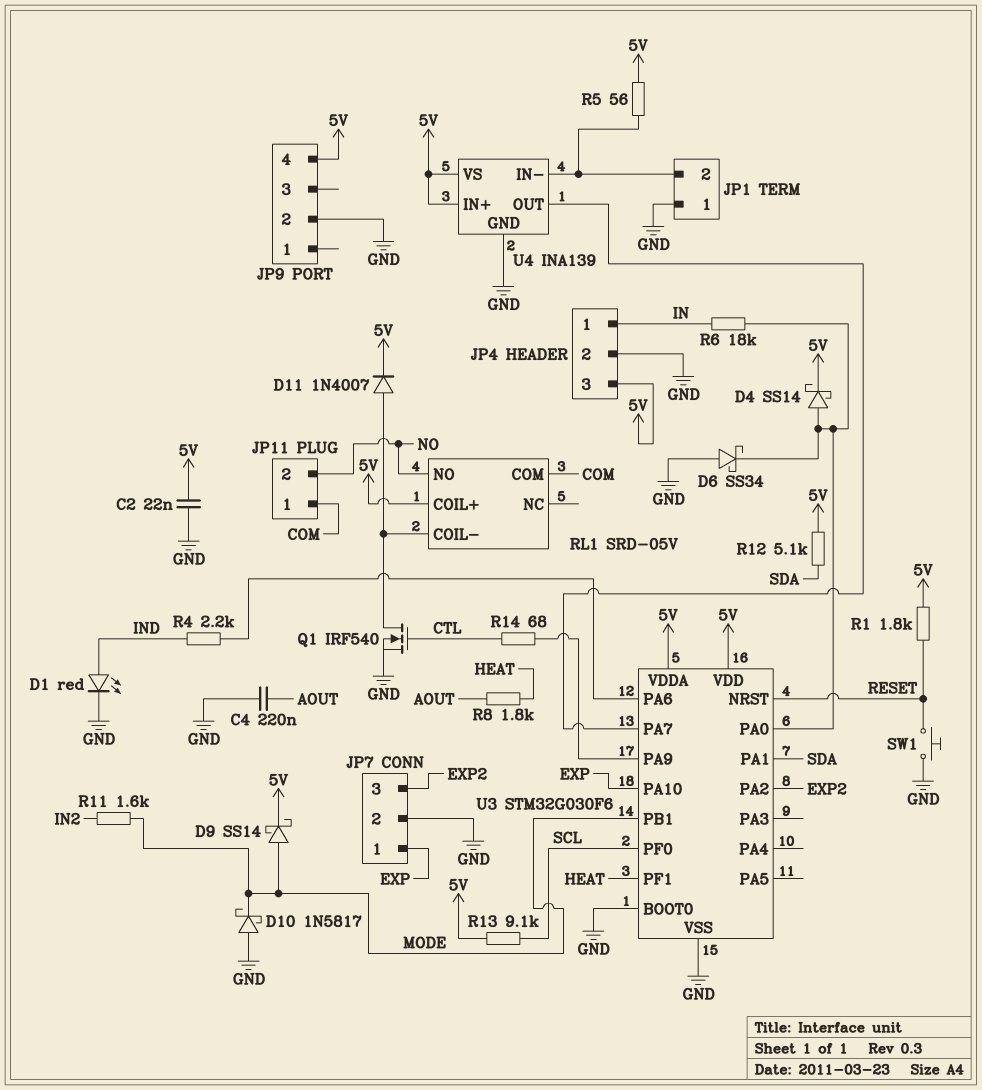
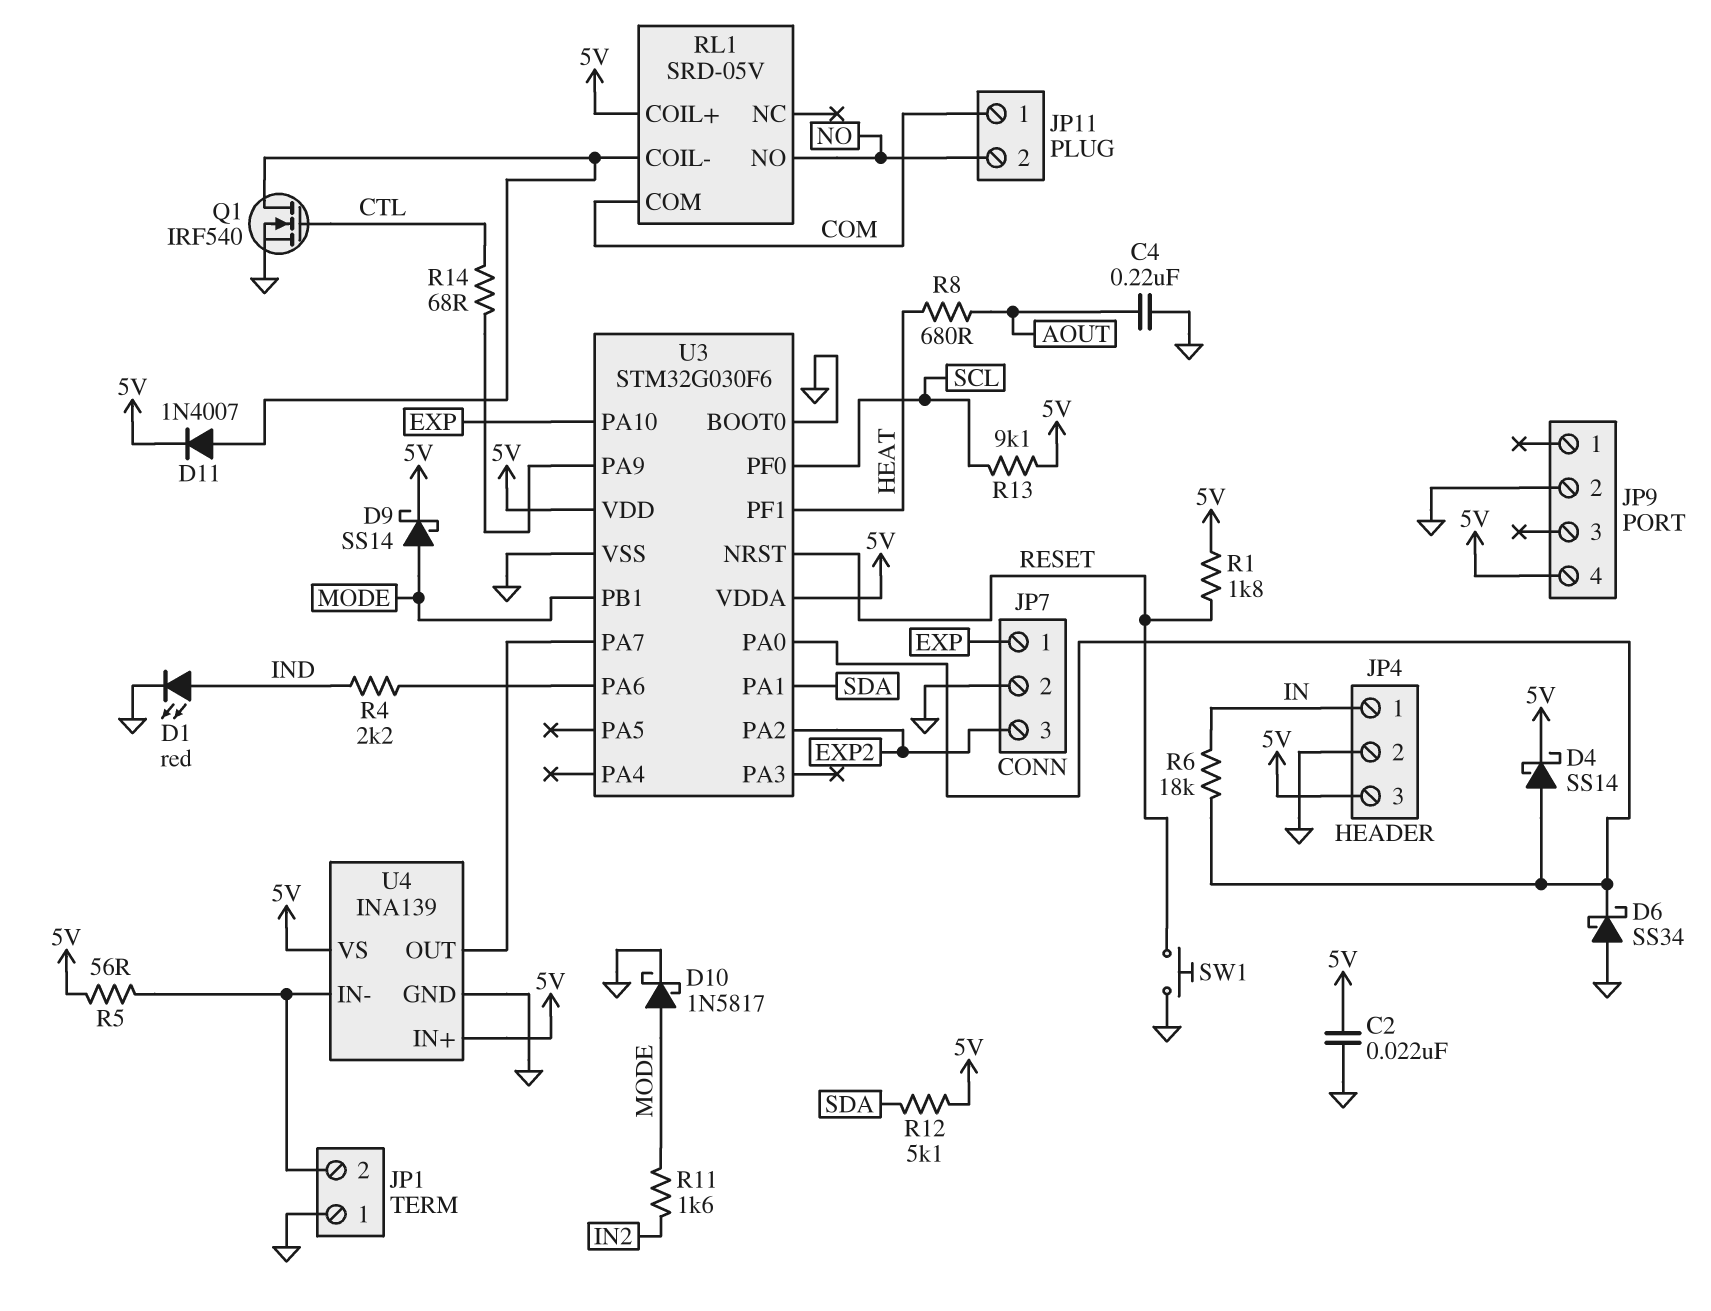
D10: schottky 1N5817 (A GND, K MODE) -> schottky 1N5817 (A MODE, K GND)
R8: 1.8k (AOUT, HEAT) -> 680 (AOUT, HEAT)

